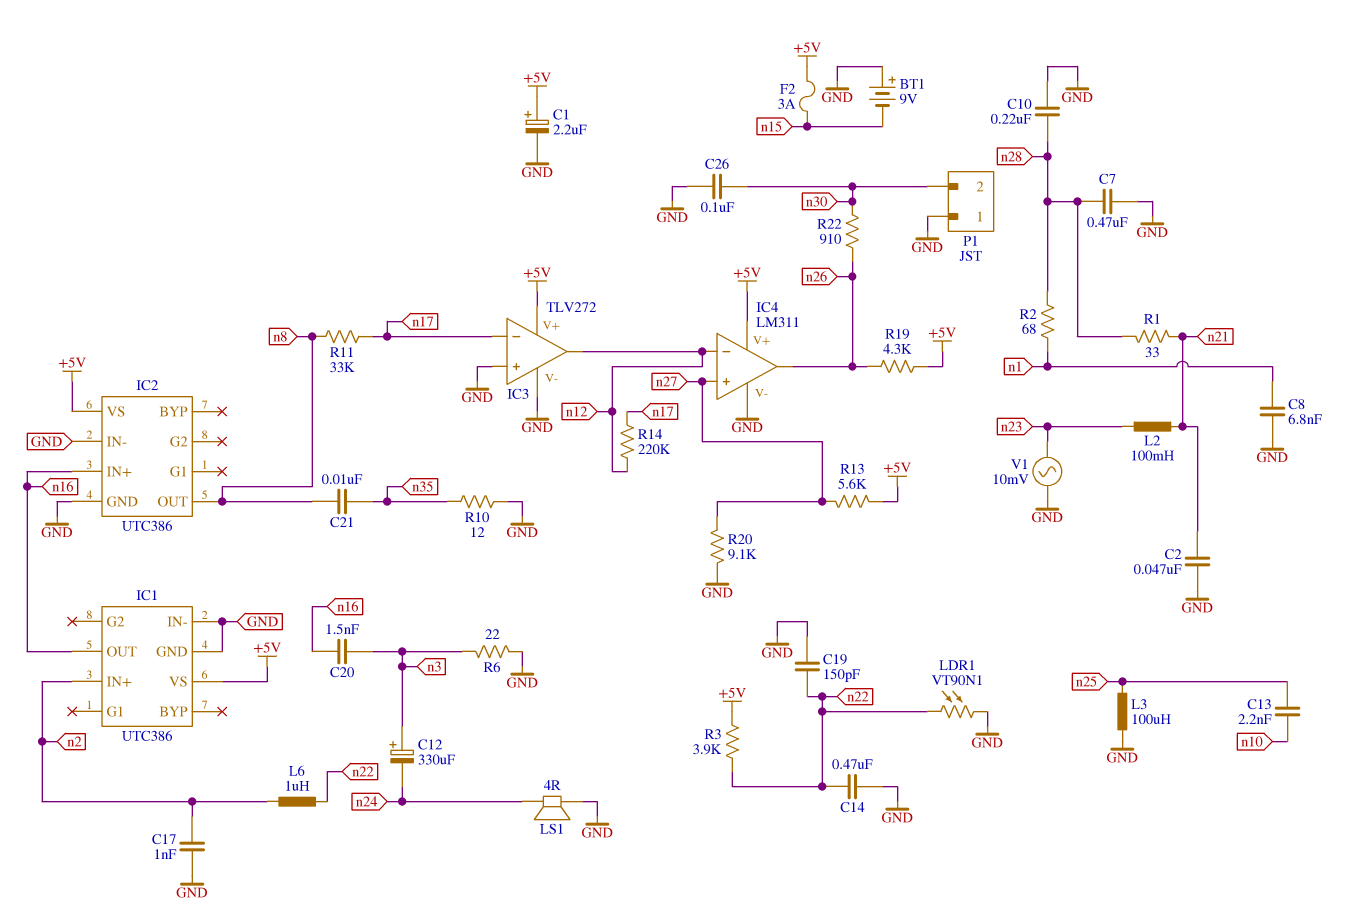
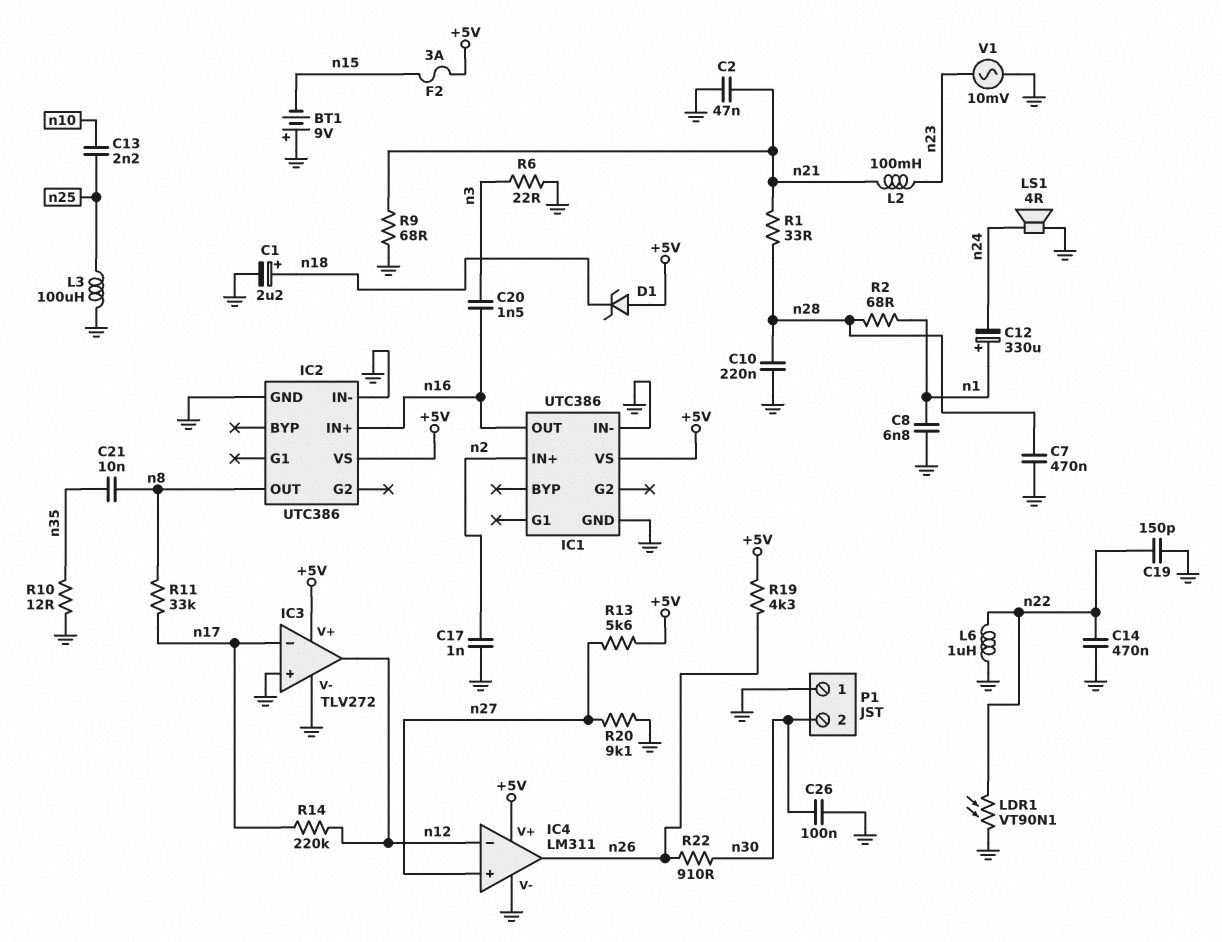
C1: 2.2uF (plus +5V, minus GND) -> 2.2uF (plus n18, minus GND)
C12: 330uF (plus n3, minus n24) -> 330uF (plus n1, minus n24)
D1: none -> zener (A +5V, K n18)
L6: 1uH (n2, n22) -> 1uH (GND, n22)
R3: 3.9k (+5V, n22) -> none
R9: none -> 68 (GND, n21)

